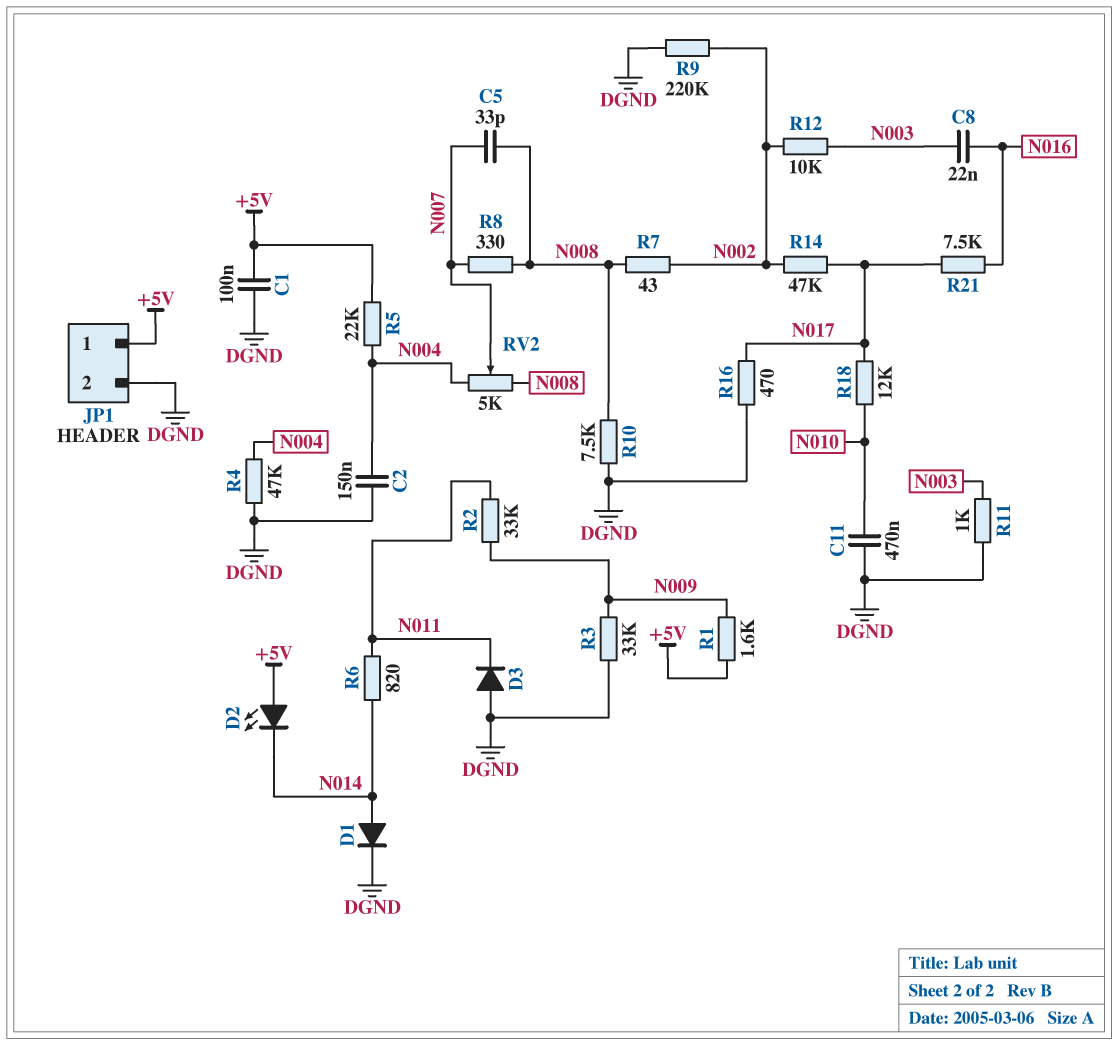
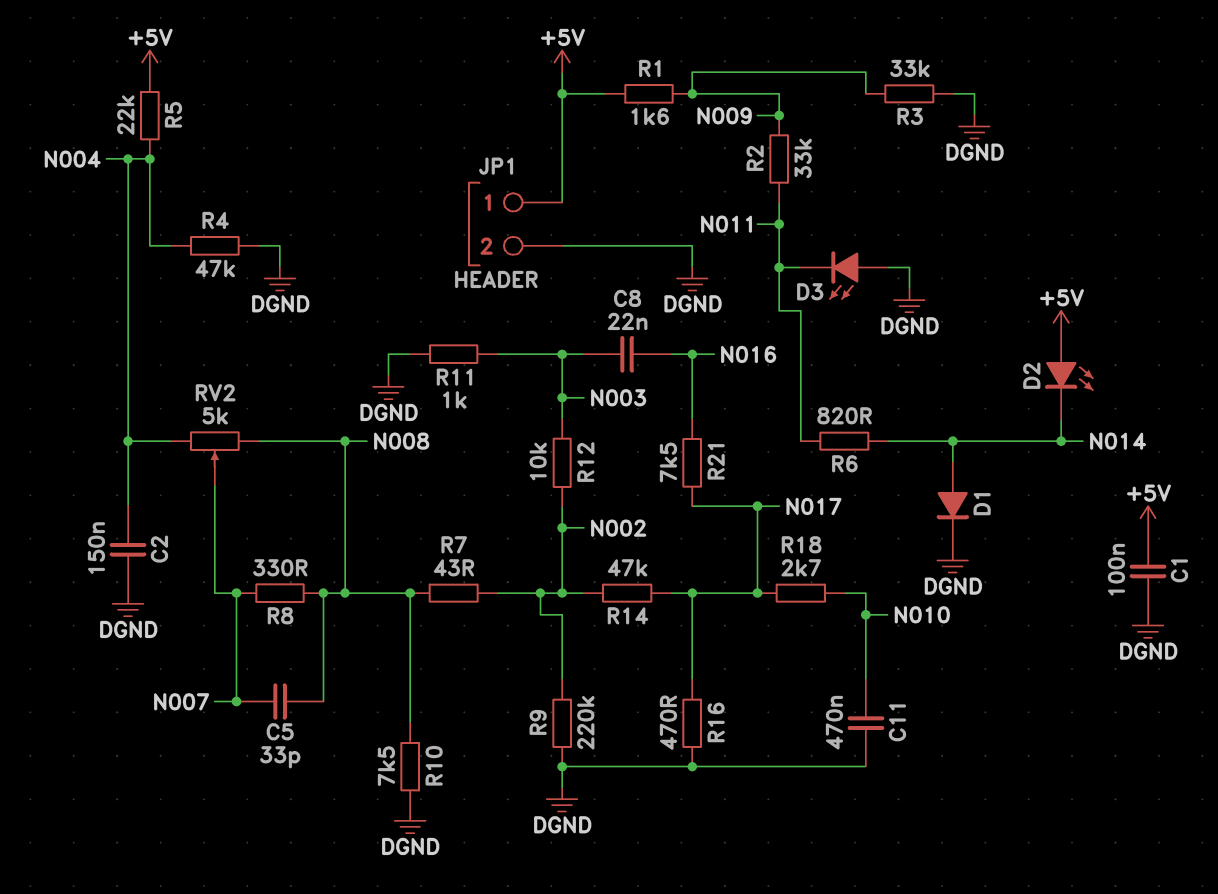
D3: diode (A DGND, K N011) -> LED (A DGND, K N011)
R18: 12k (N010, N017) -> 2.7k (N010, N017)

